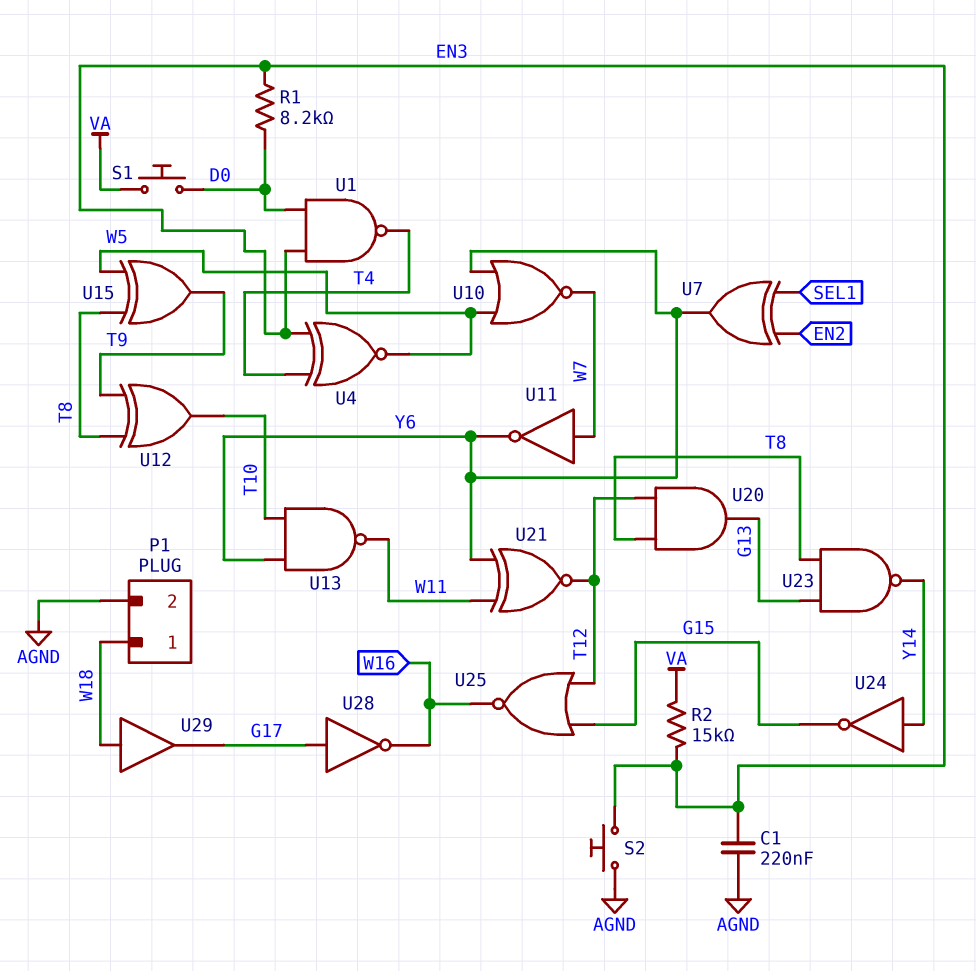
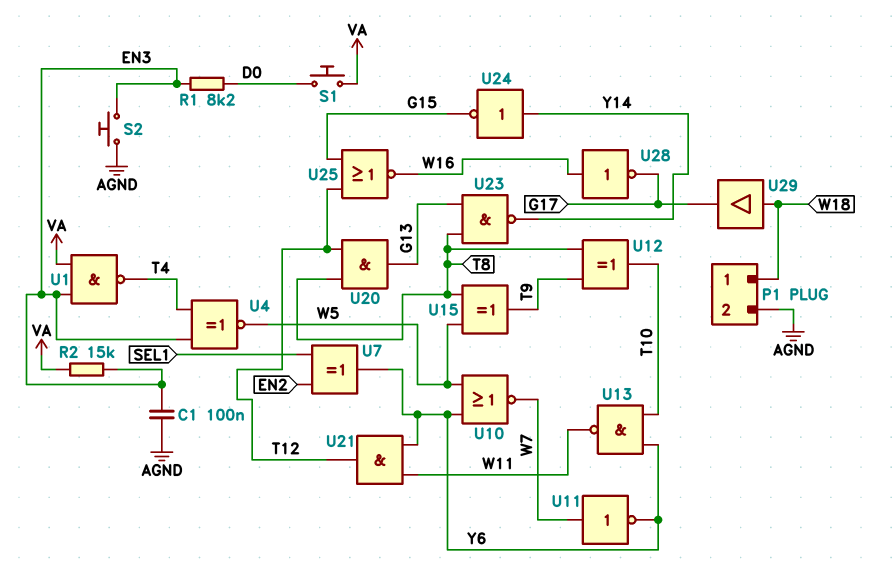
C1: 220nF (AGND, EN3) -> 100nF (AGND, EN3)
U1: NAND (in D0, in EN3, out T4) -> NAND (in EN3, in VA, out T4)
U21: XNOR (in W11, in Y6, out T12) -> AND (in W11, in Y6, out T12)
U28: NOT (in G17, out W16) -> NOT (in W16, out G17)

